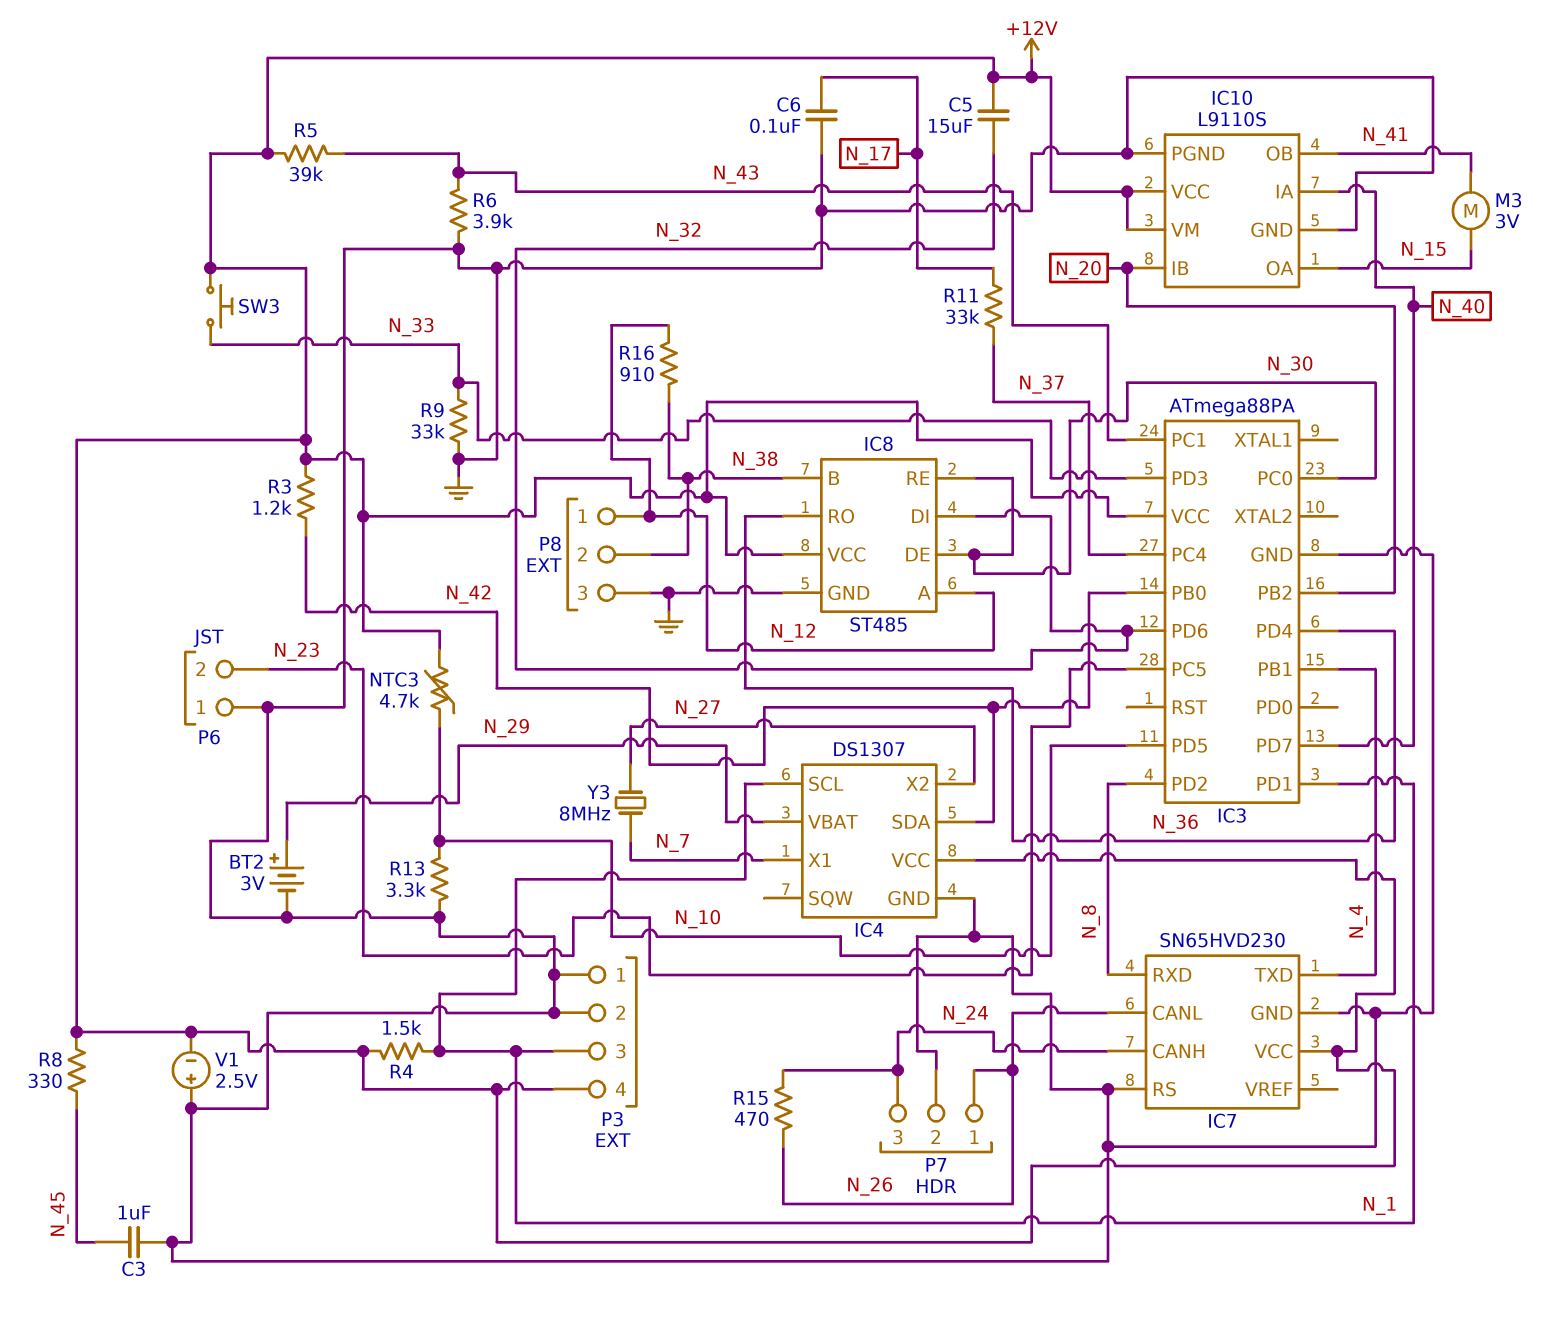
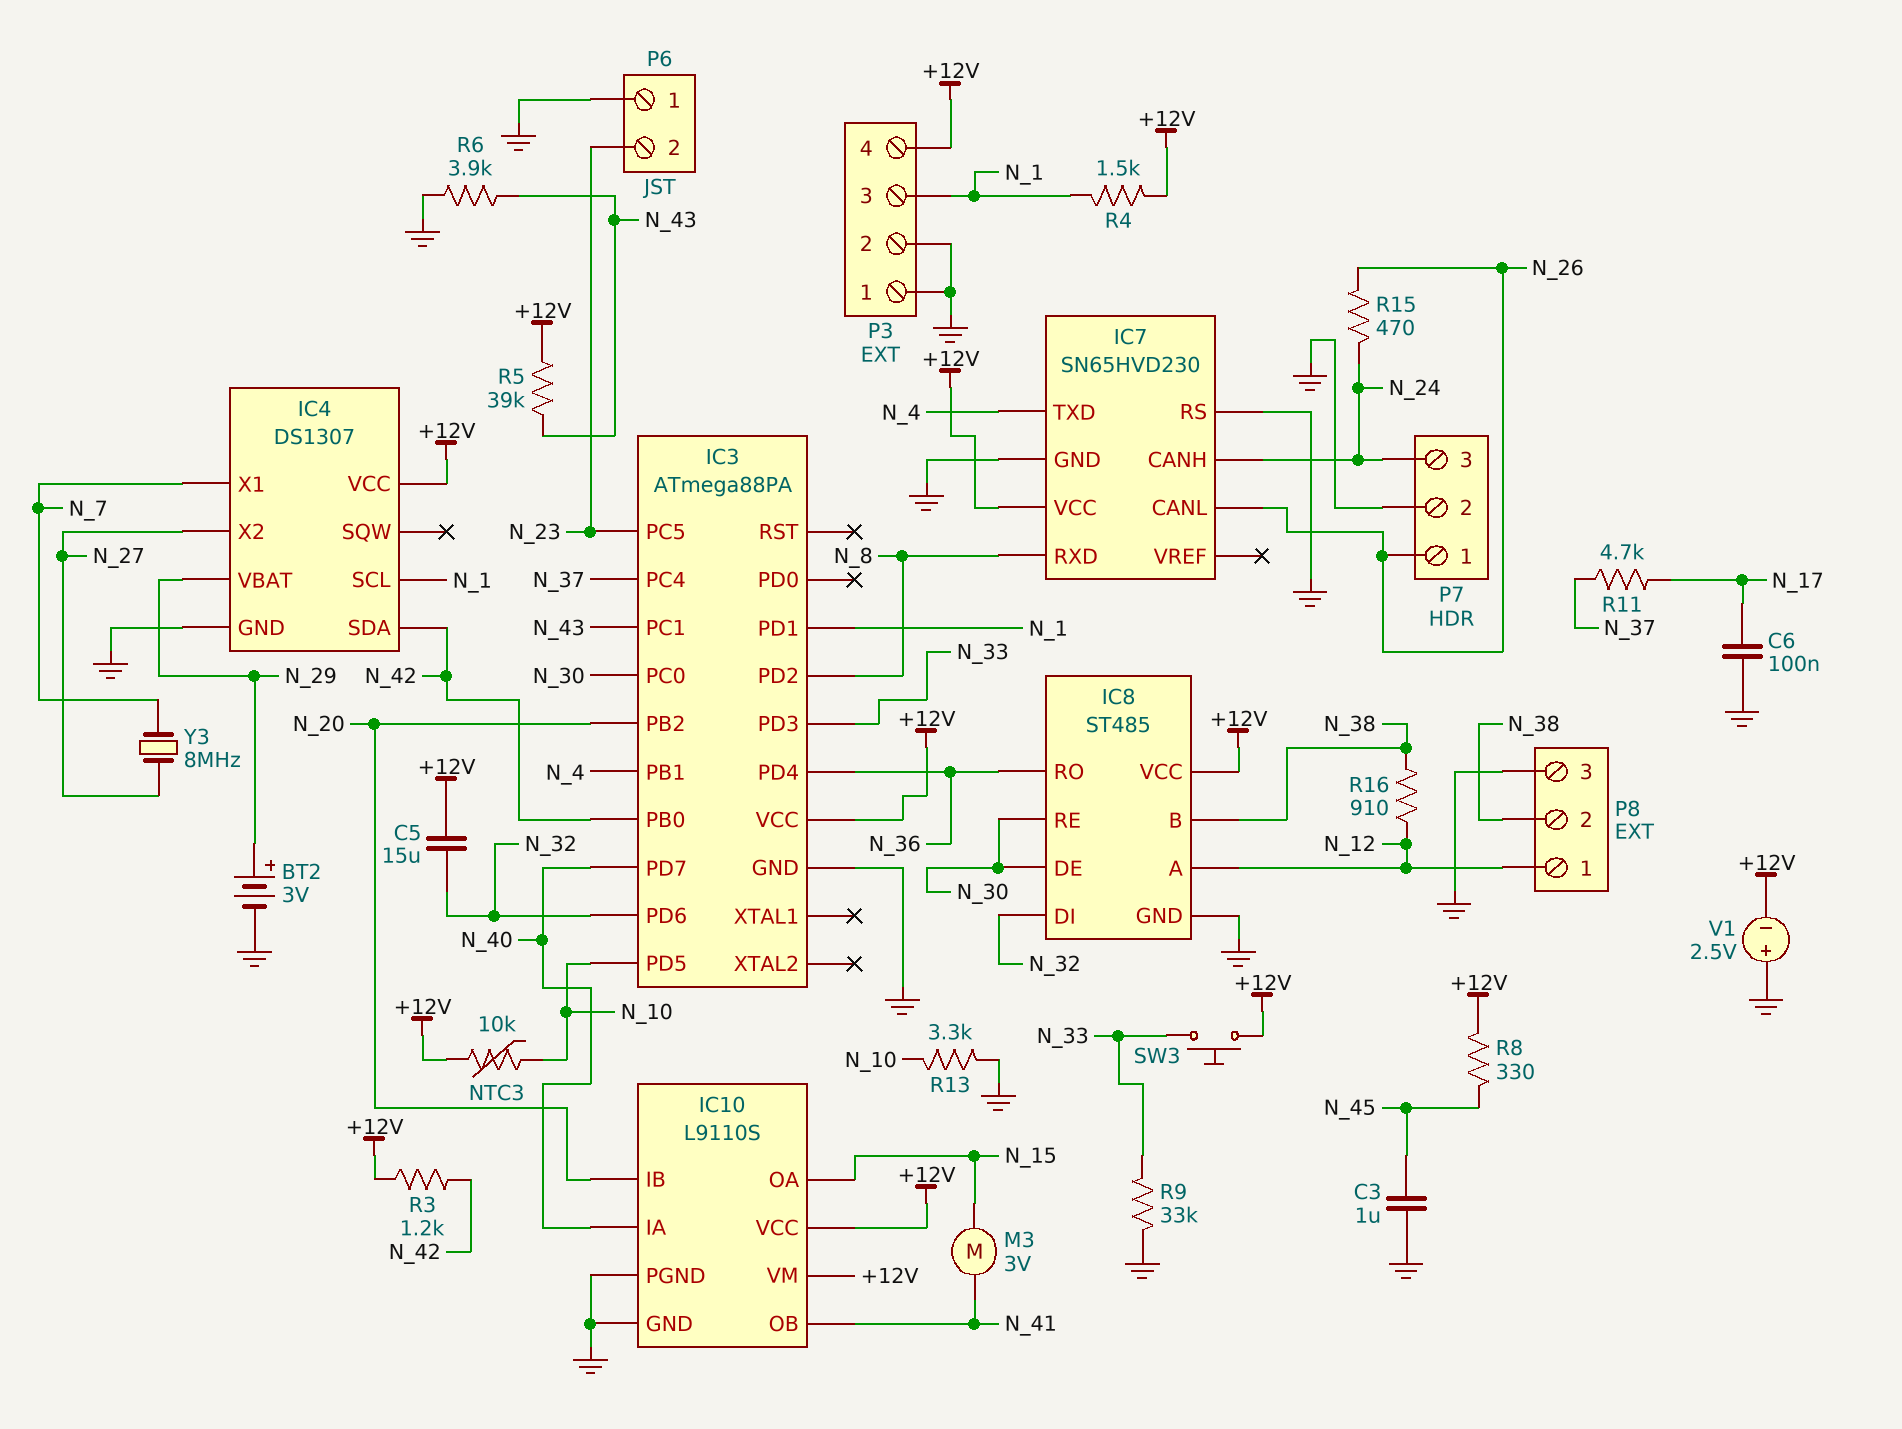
NTC3: 4.7k (+12V, N_10) -> 10k (+12V, N_10)
R11: 33k (N_17, N_37) -> 4.7k (N_17, N_37)

